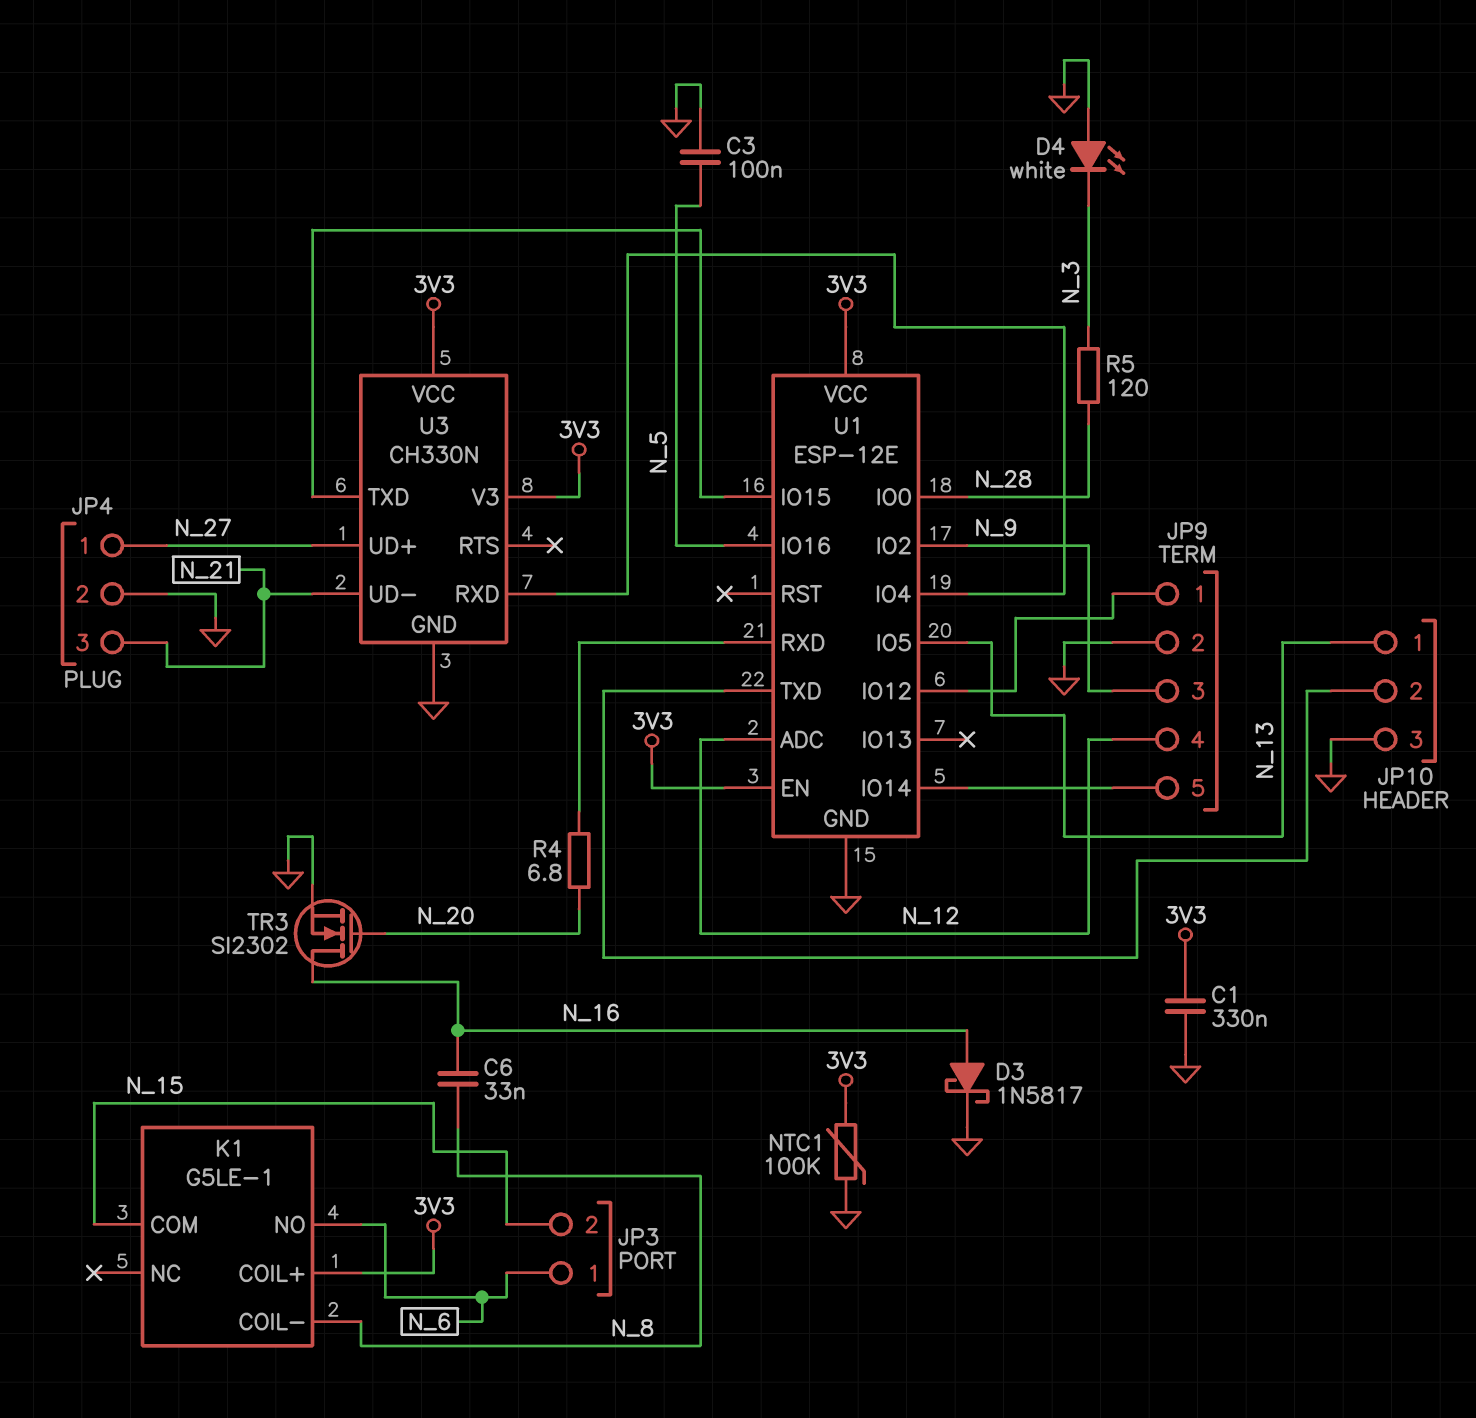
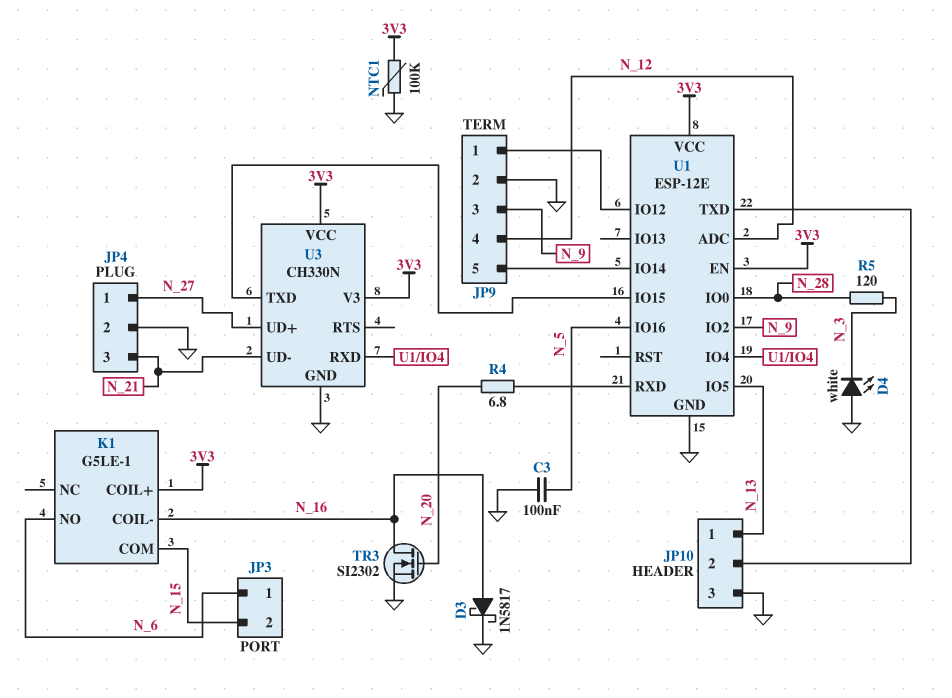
C1: 330nF (3V3, GND) -> none
C6: 33nF (N_8, N_16) -> none
K1 pin COIL-: N_8 -> N_16

